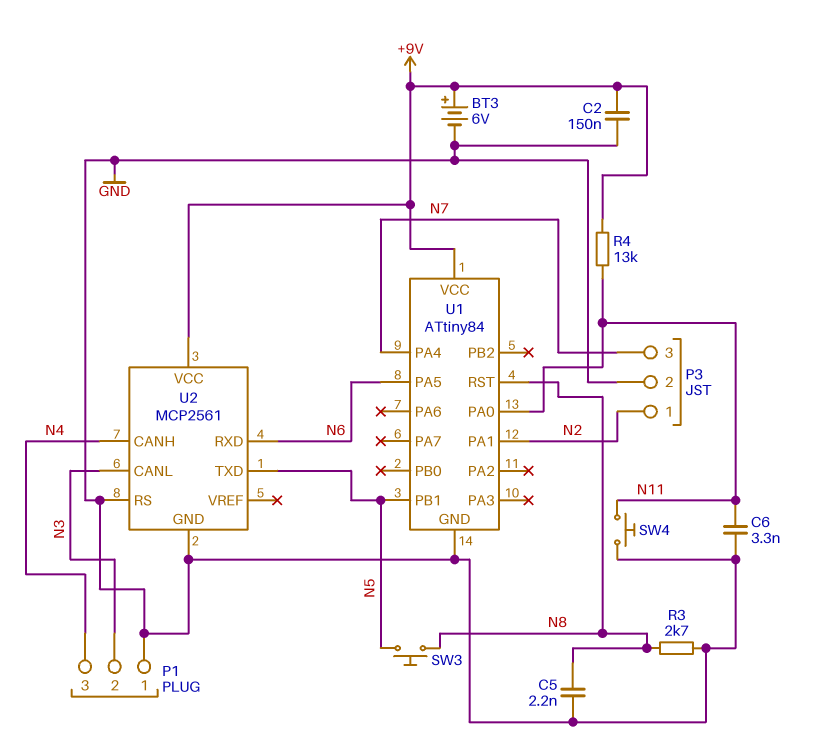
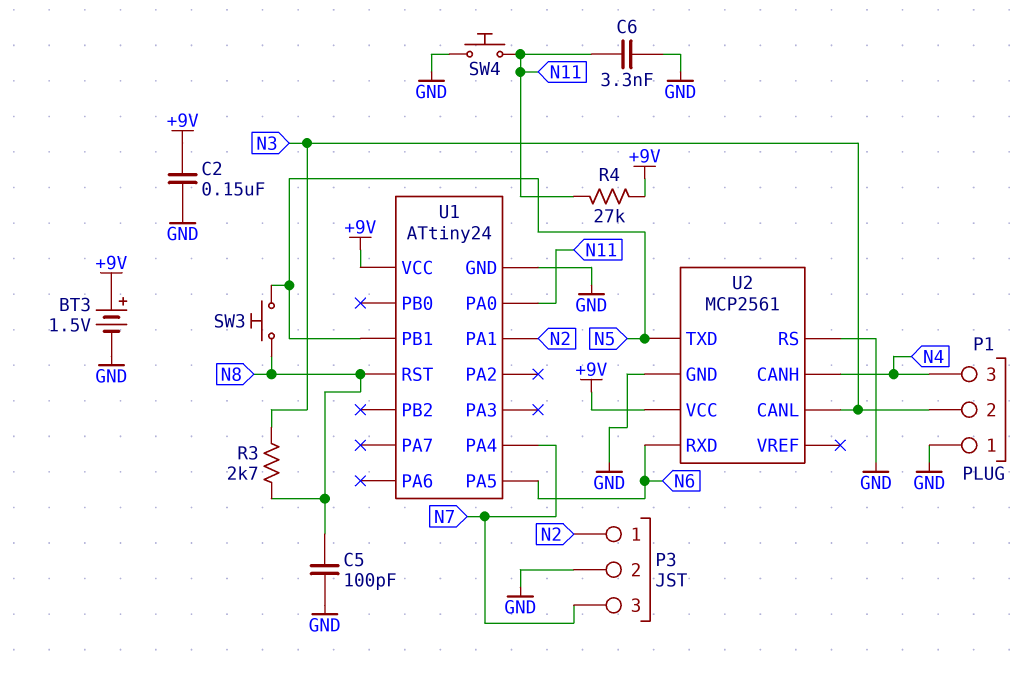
BT3: 6V (plus +9V, minus GND) -> 1.5V (plus +9V, minus GND)
C5: 2.2nF (GND, N8) -> 100pF (GND, N8)
R3: 2.7k (GND, N8) -> 2.7k (N3, N8)
R4: 13k (+9V, N11) -> 27k (+9V, N11)
U1: ATtiny84 -> ATtiny24

